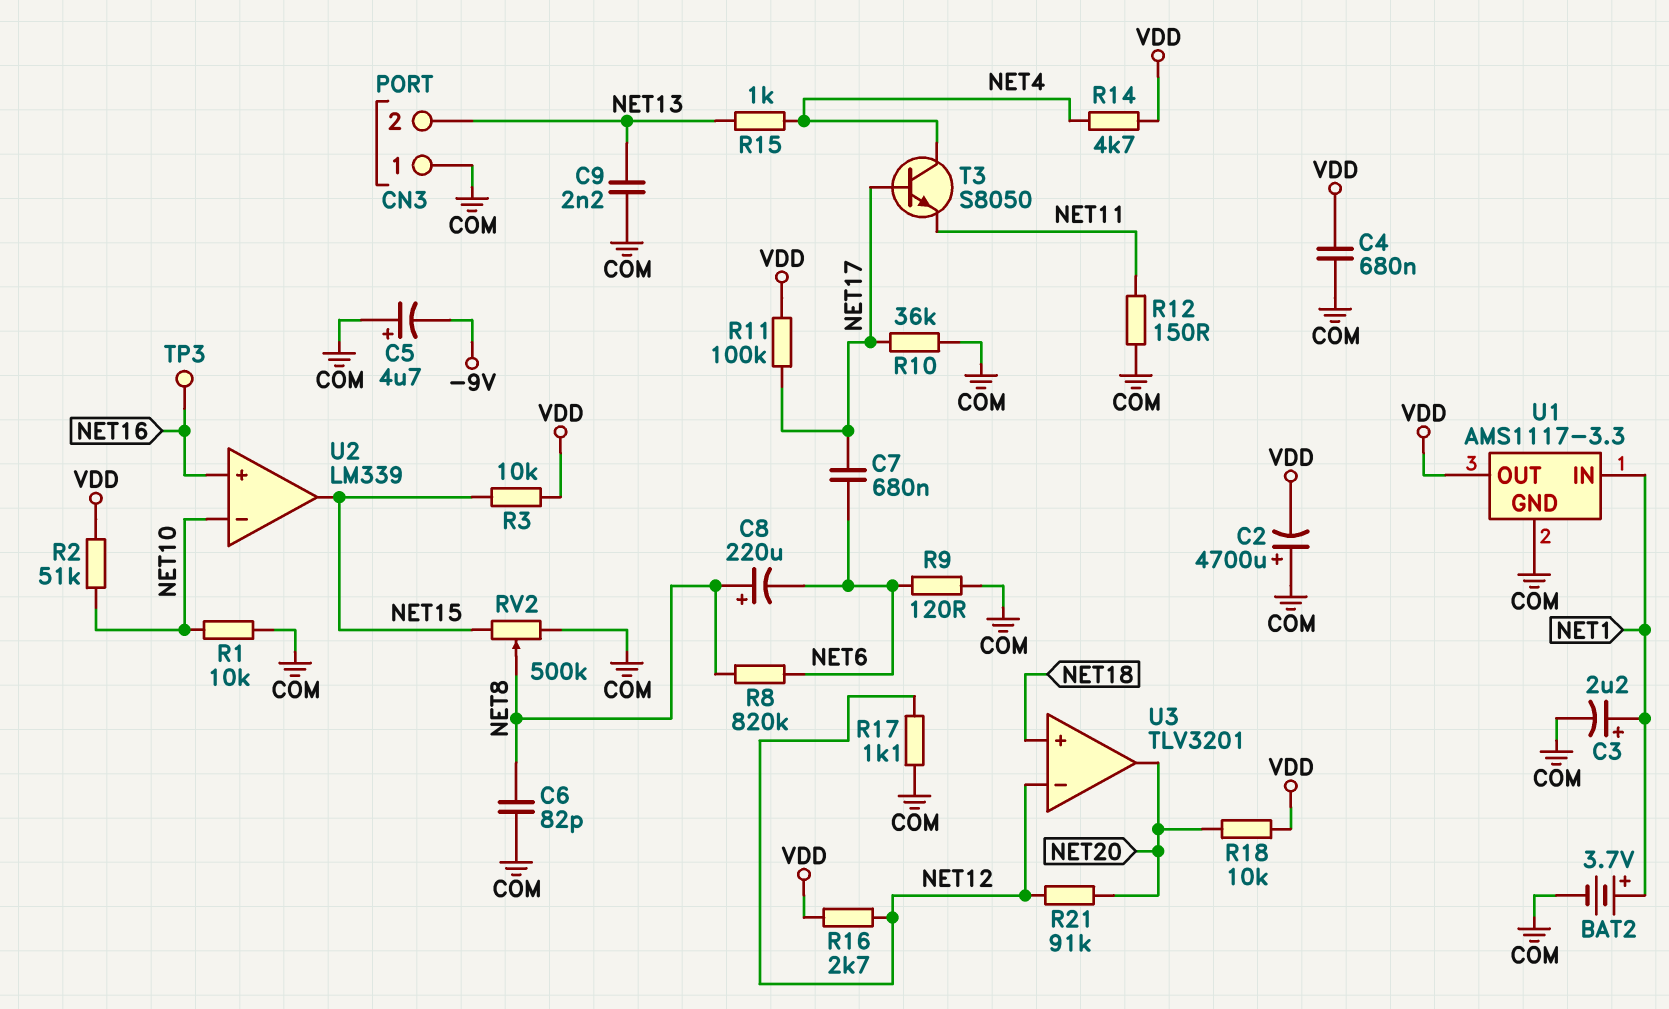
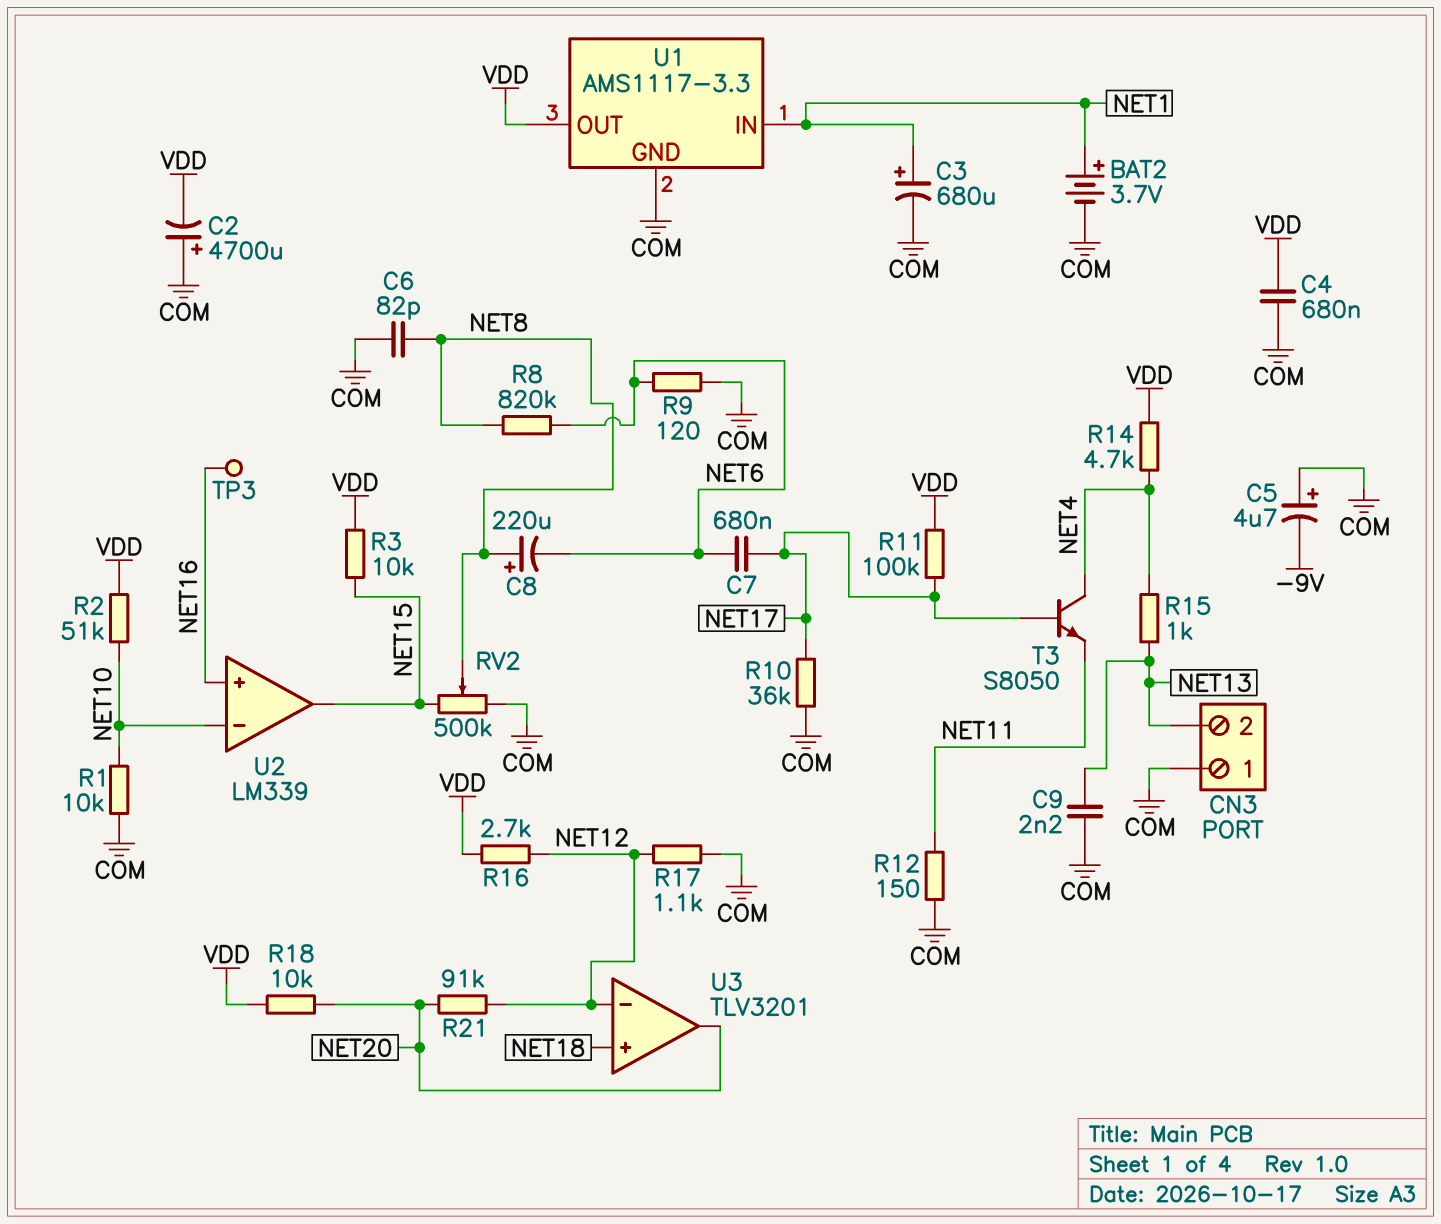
C3: 2.2uF (plus NET1, minus COM) -> 680uF (plus NET1, minus COM)

